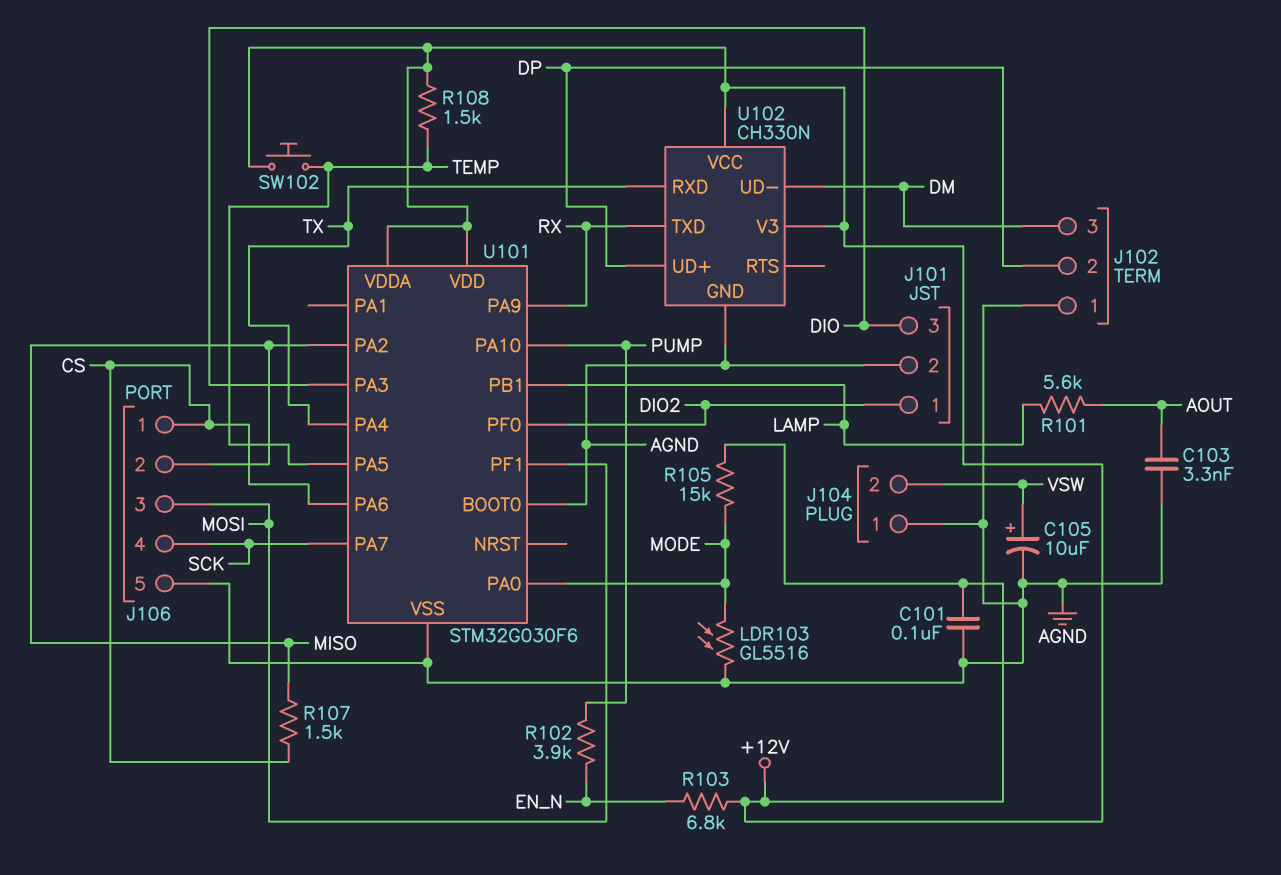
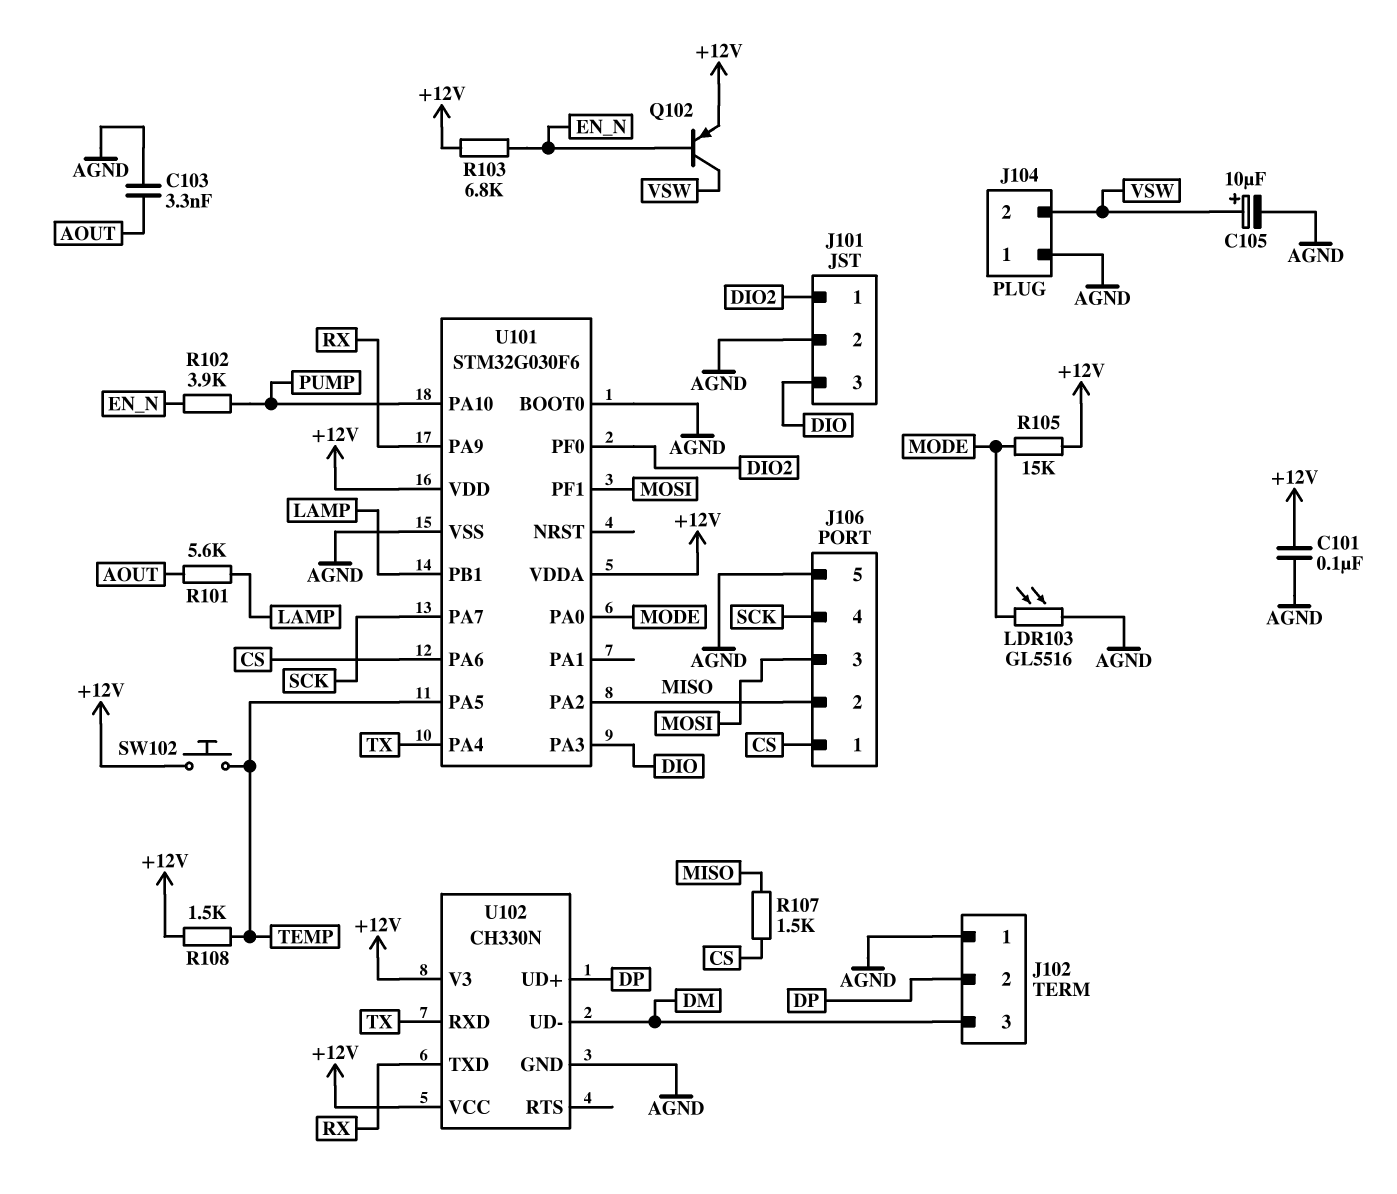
Q102: none -> PNP (B EN_N, C VSW, E +12V)

